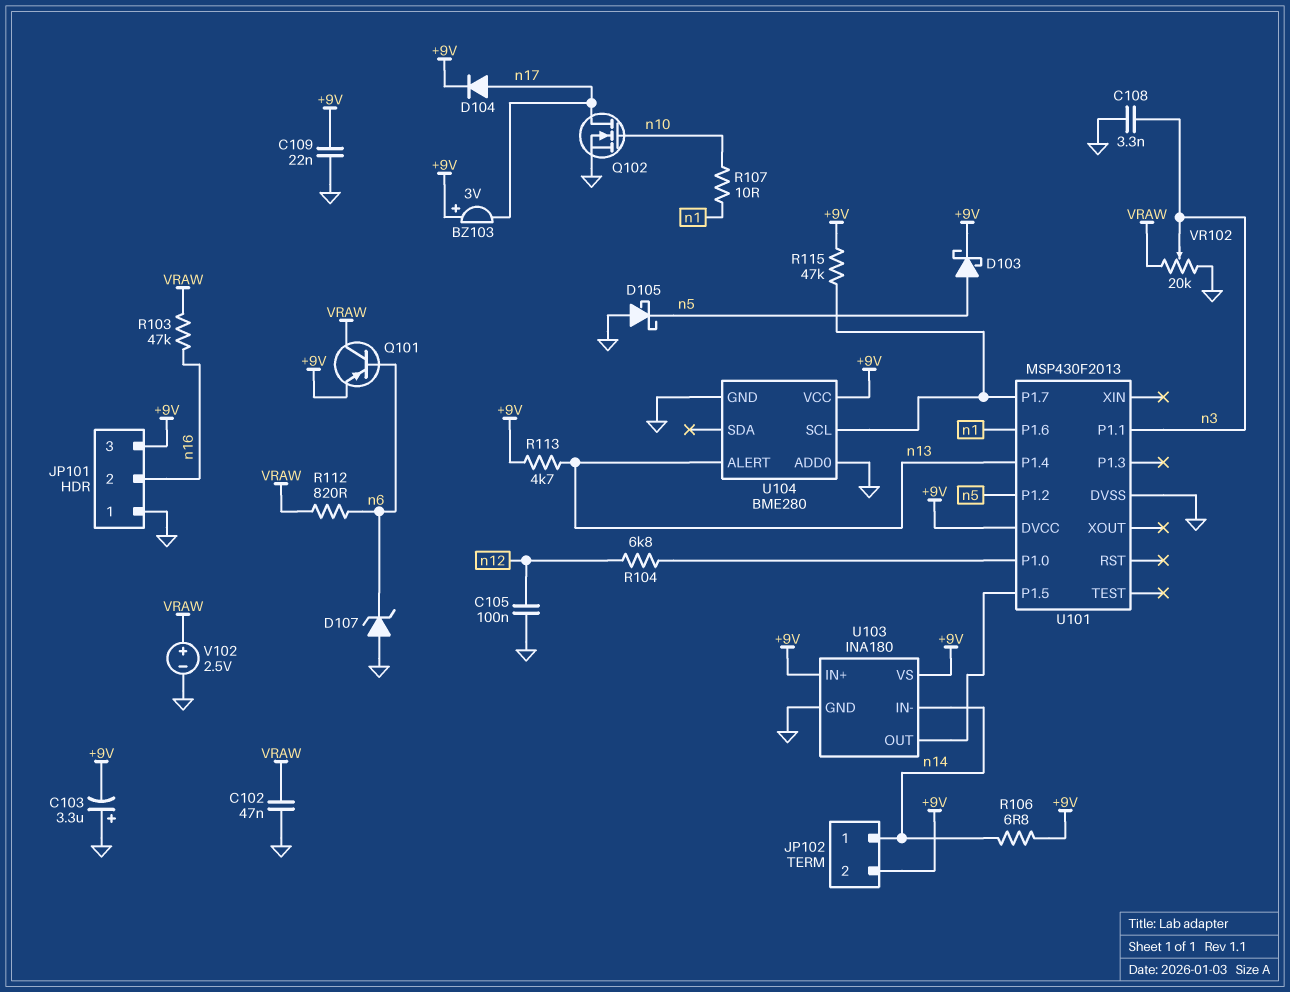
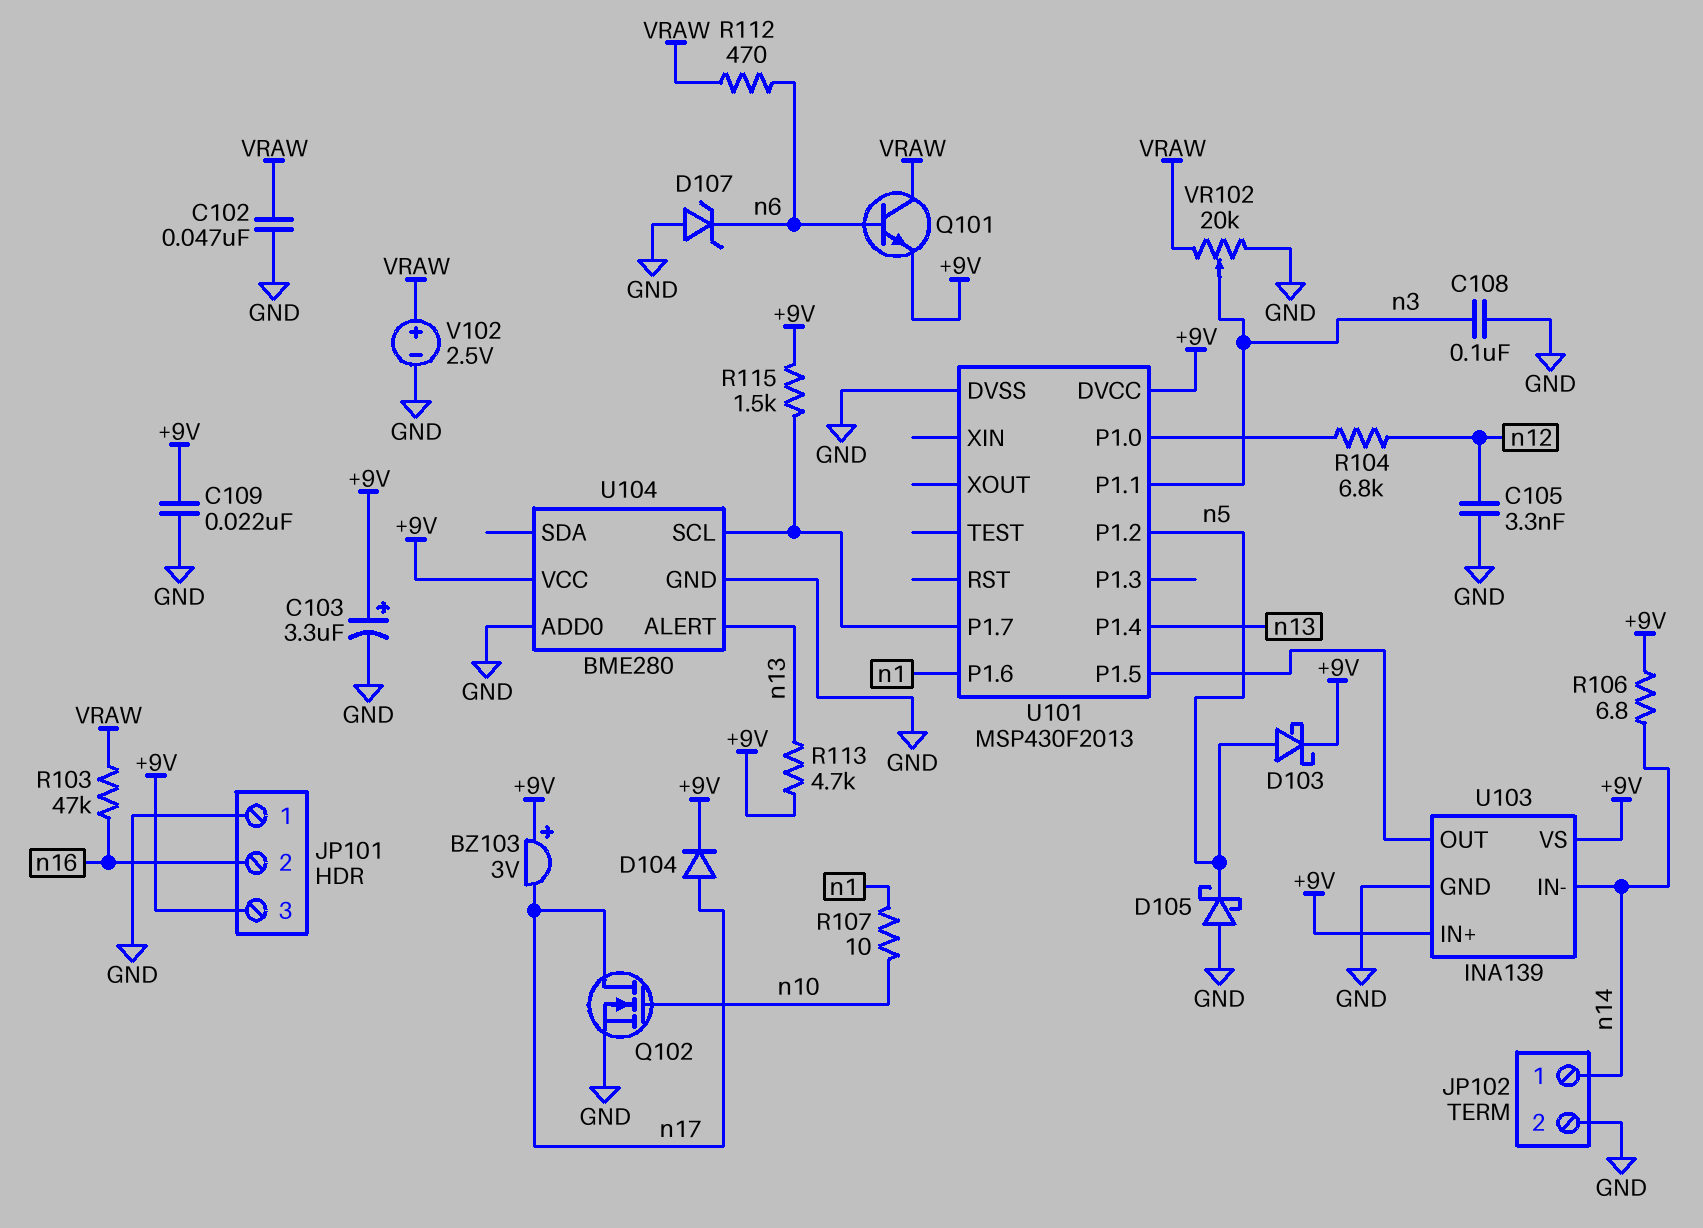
C103: 3.3uF (plus GND, minus +9V) -> 3.3uF (plus +9V, minus GND)
C105: 100nF (GND, n12) -> 3.3nF (GND, n12)
C108: 3.3nF (GND, n3) -> 100nF (GND, n3)
JP102 pin 2: +9V -> GND
Q101: PNP (B n6, C VRAW, E +9V) -> NPN (B n6, C VRAW, E +9V)
R112: 820 (VRAW, n6) -> 470 (VRAW, n6)
R115: 47k (+9V, U101/P1.7) -> 1.5k (+9V, U101/P1.7)
U103: INA180 -> INA139

